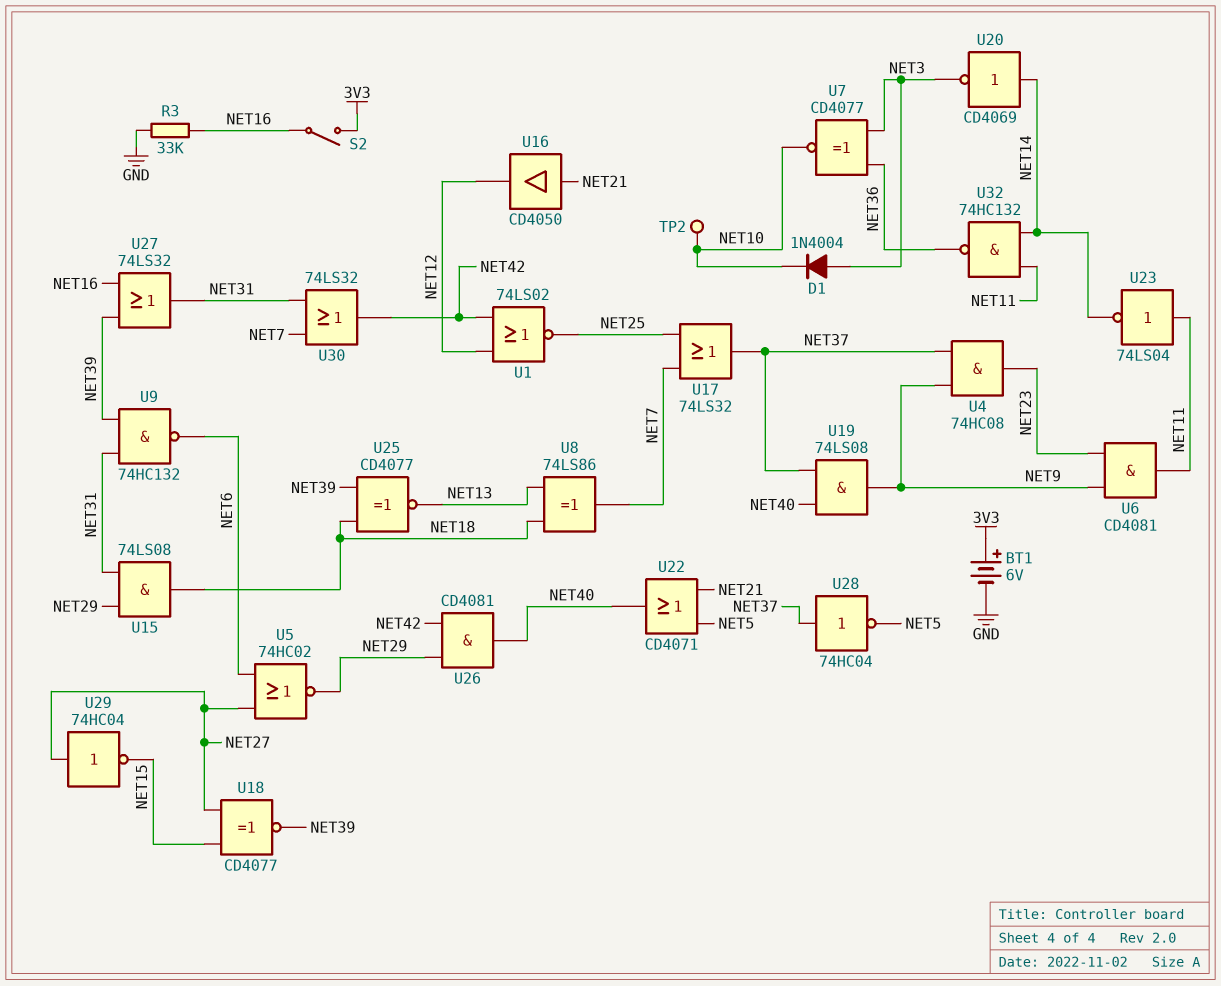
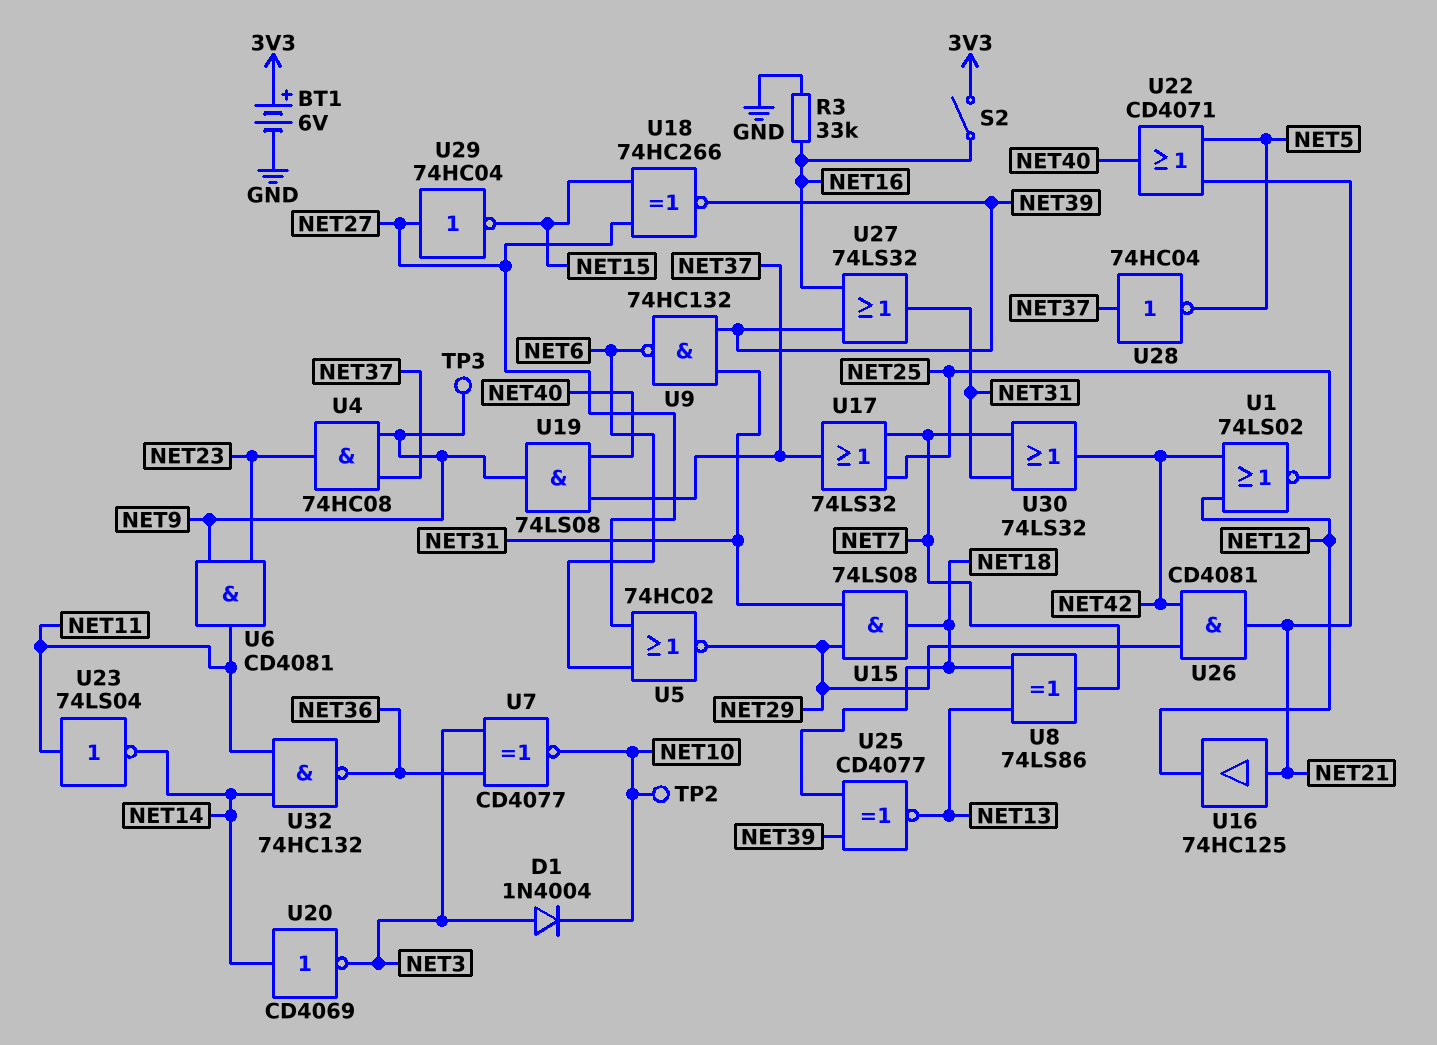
TP3: none -> test point (NET9)
U16: buffer CD4050 (in NET21, out NET12) -> buffer 74HC125 (in NET21, out NET12)
U18: XNOR CD4077 (in NET15, in NET27, out NET39) -> XNOR 74HC266 (in NET15, in NET27, out NET39)
U26: AND CD4081 (in NET29, in NET42, out NET40) -> AND CD4081 (in NET29, in NET42, out NET21)

